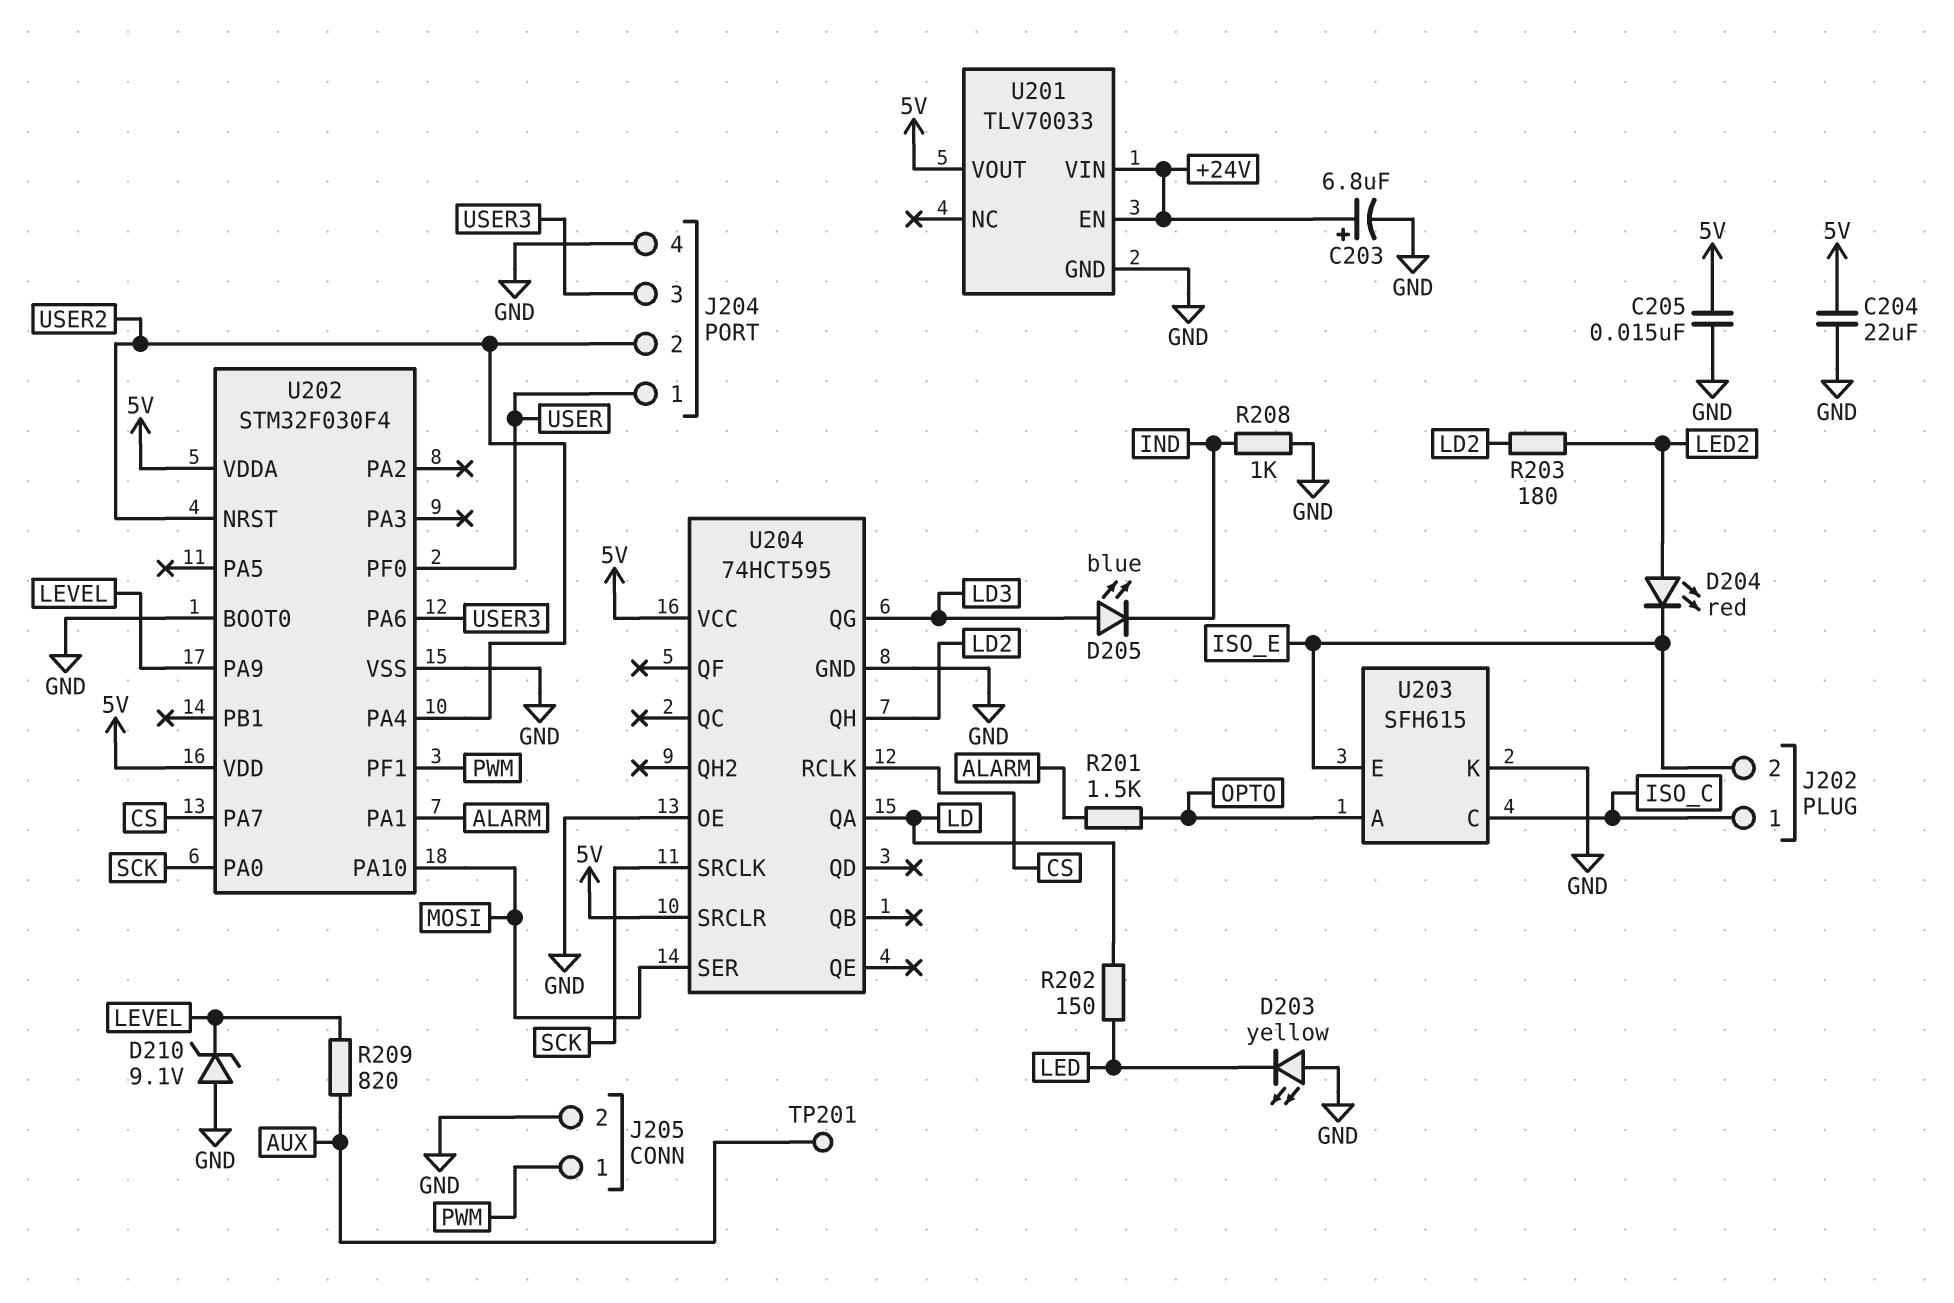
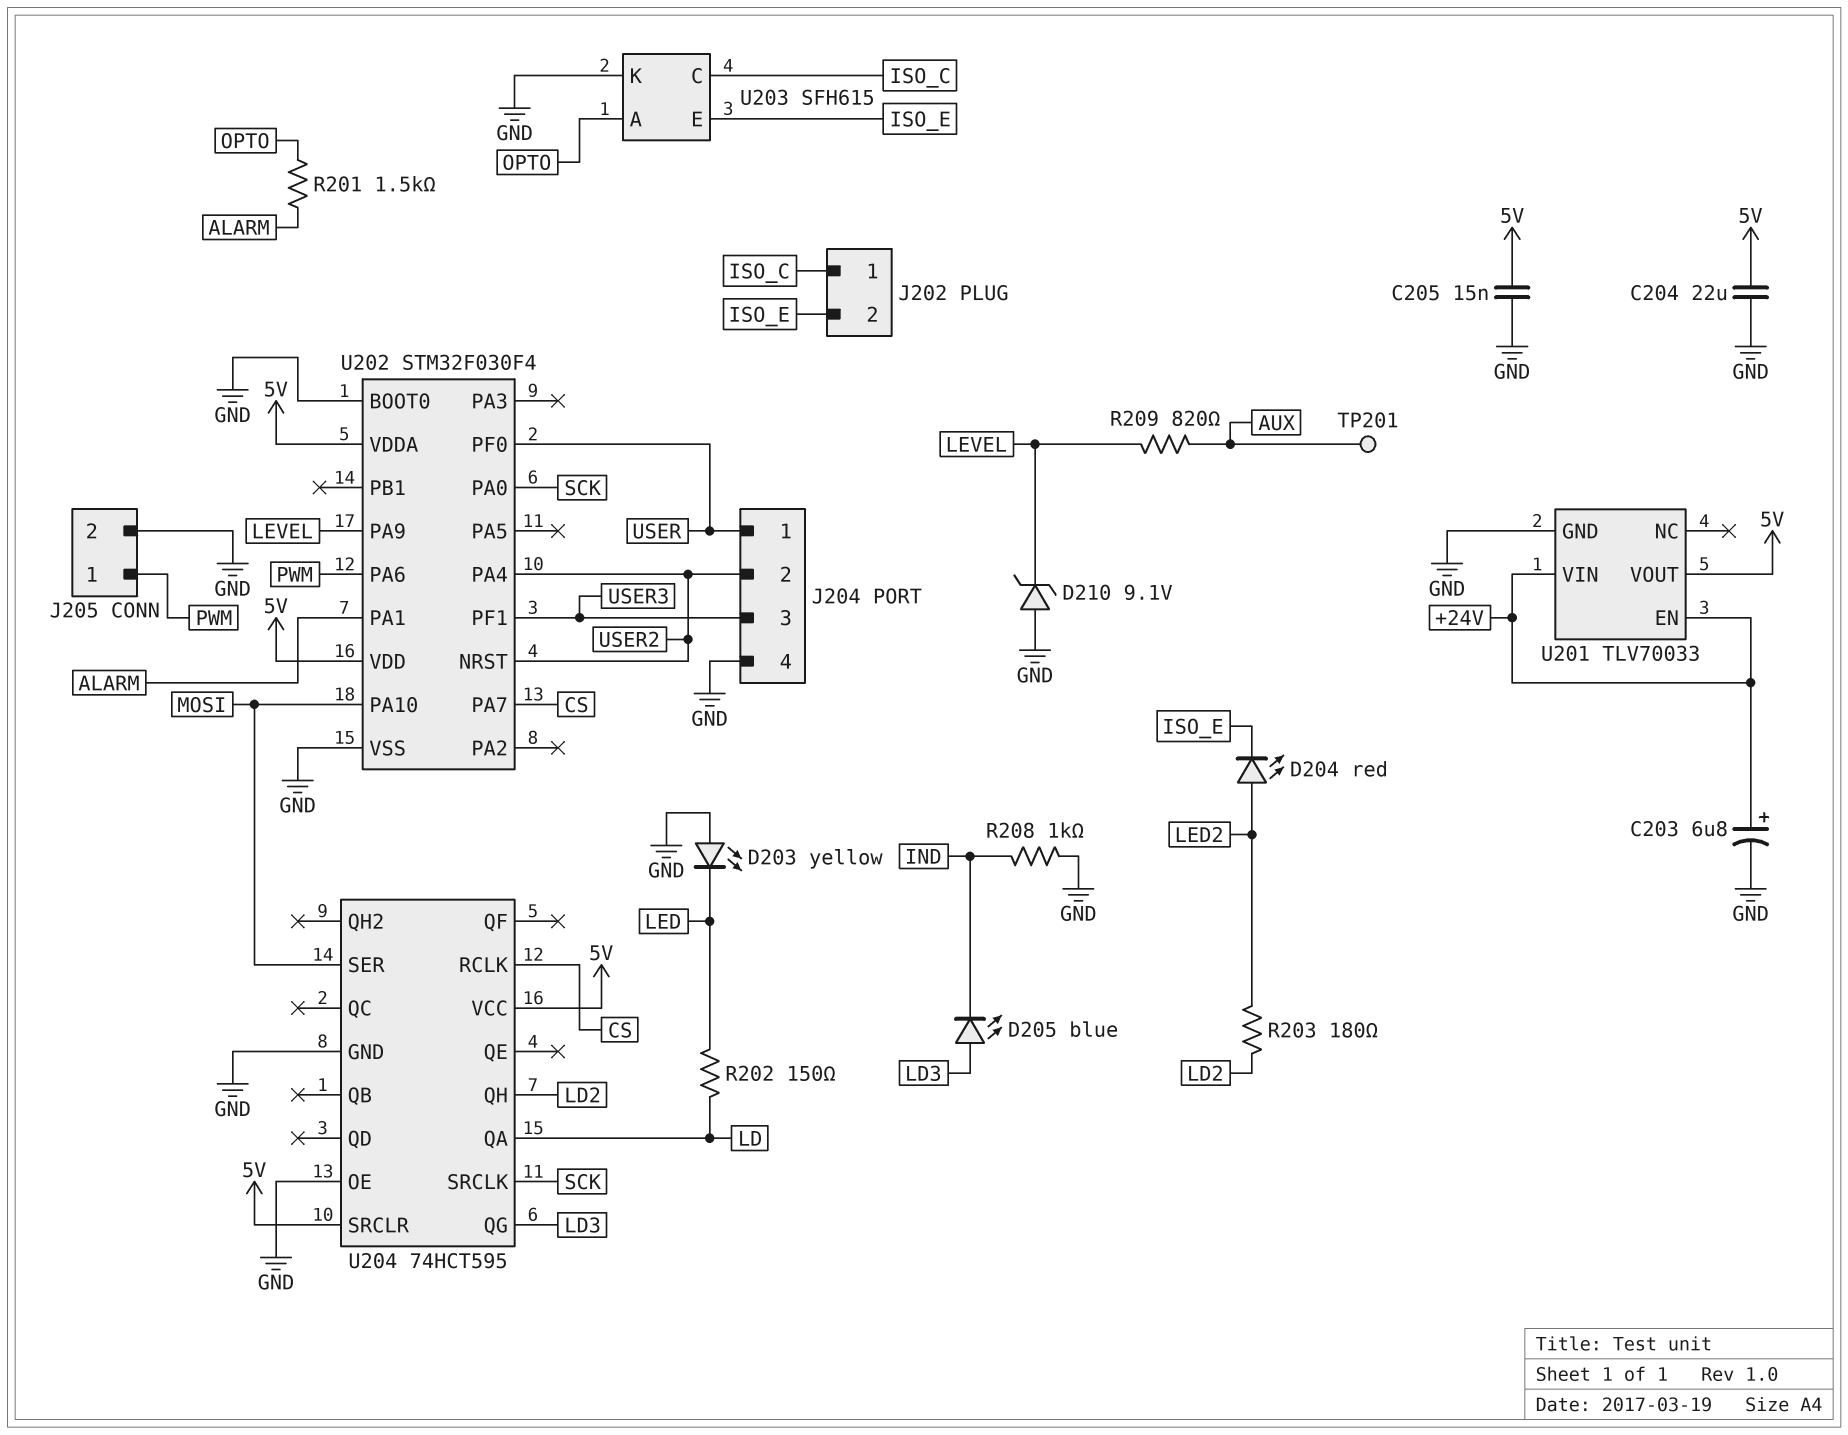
U202 pin PA6: USER3 -> PWM
U202 pin PF1: PWM -> USER3

